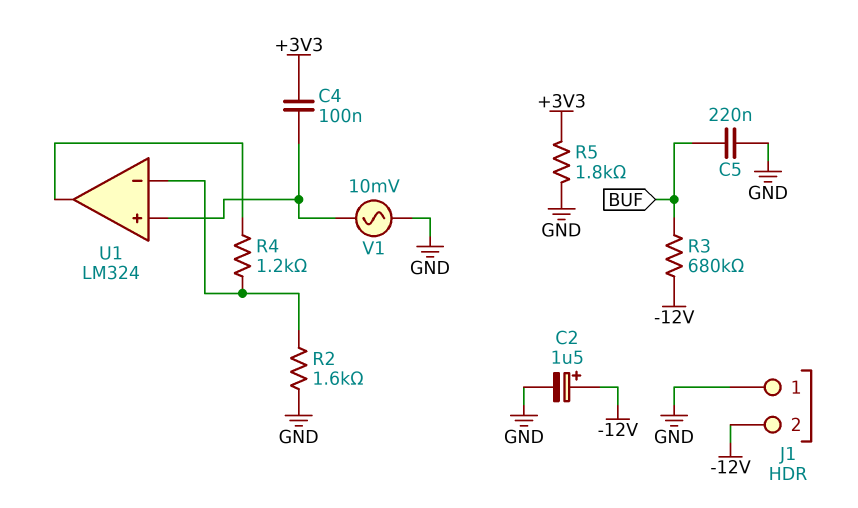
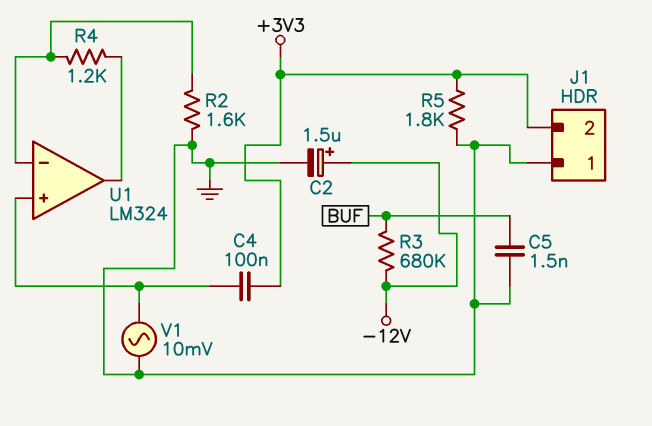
C5: 220nF (BUF, GND) -> 1.5nF (BUF, GND)
J1 pin 2: -12V -> +3V3

